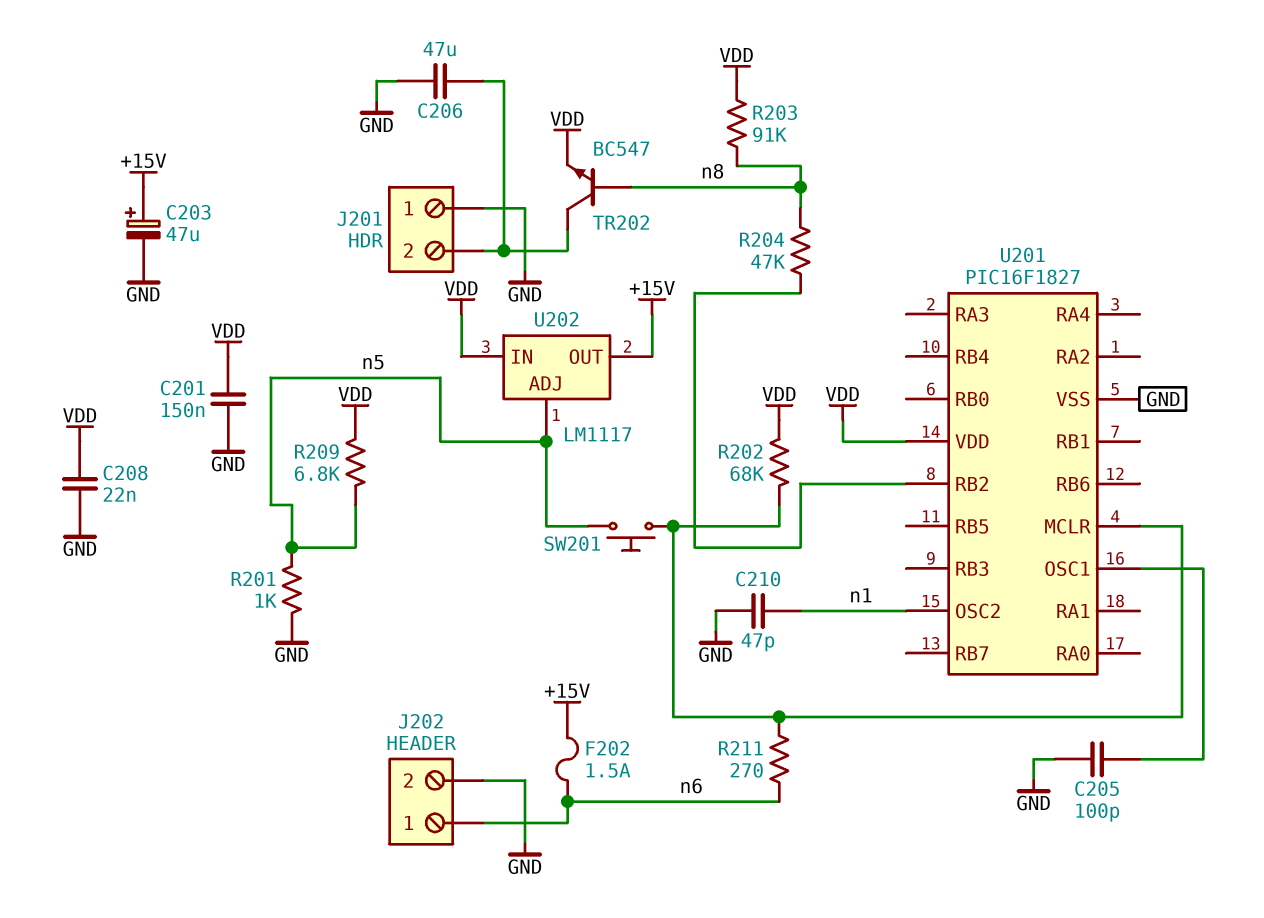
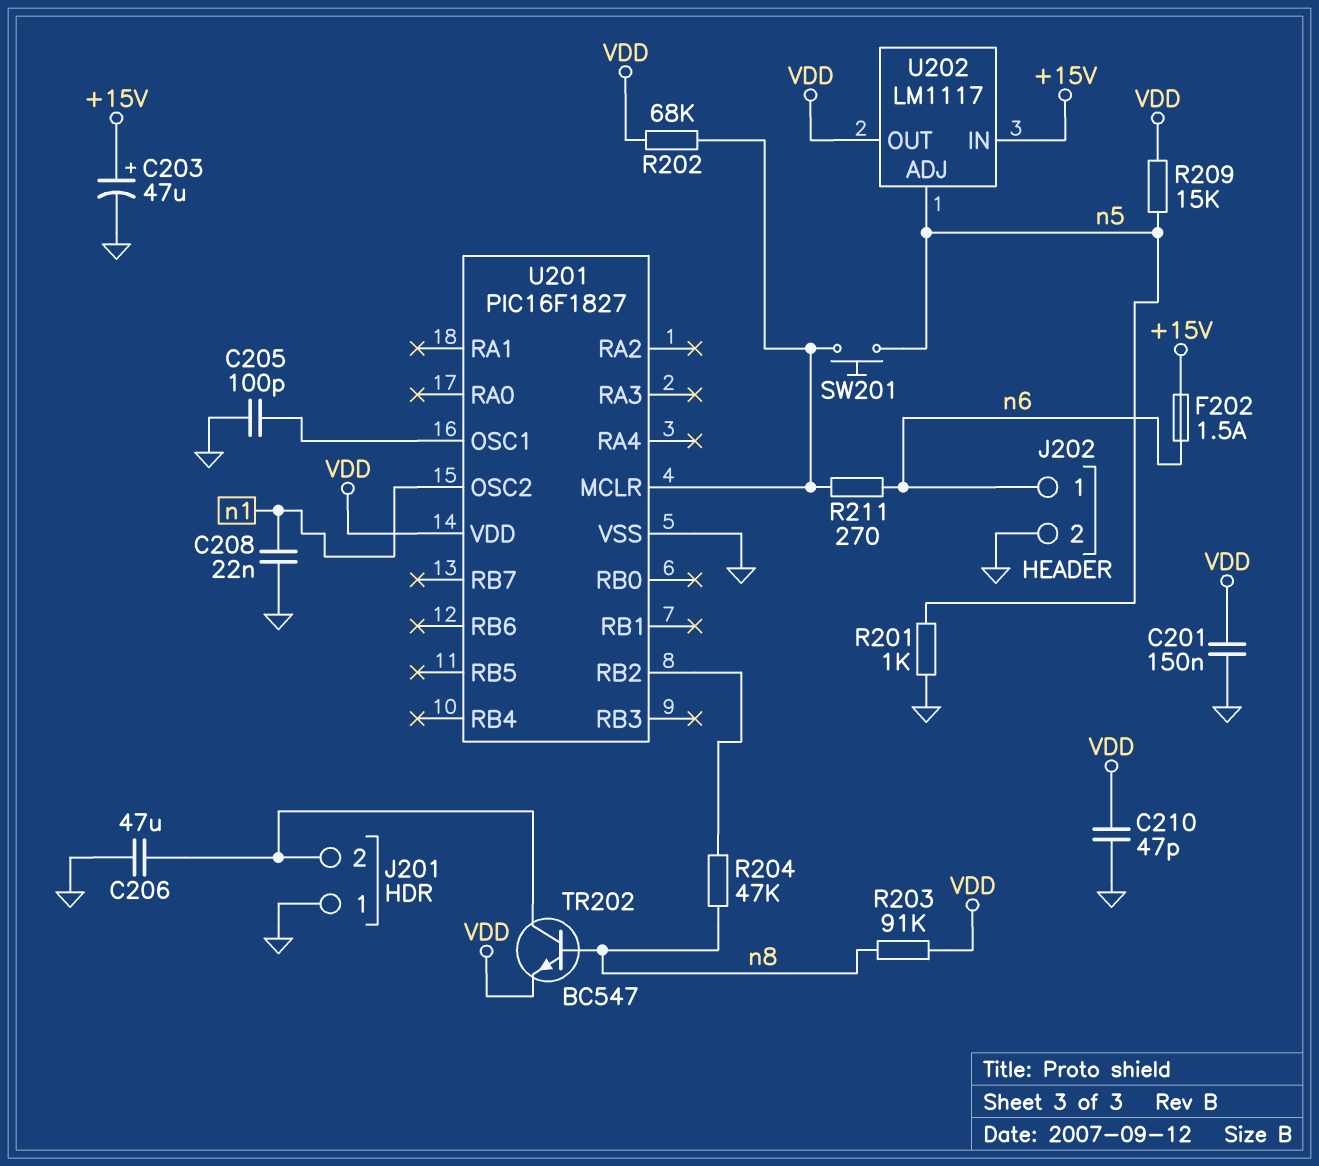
C208: 22nF (GND, VDD) -> 22nF (GND, n1)
C210: 47pF (GND, n1) -> 47pF (GND, VDD)
R209: 6.8k (VDD, n5) -> 15k (VDD, n5)
U202 pin IN: VDD -> +15V
U202 pin OUT: +15V -> VDD

